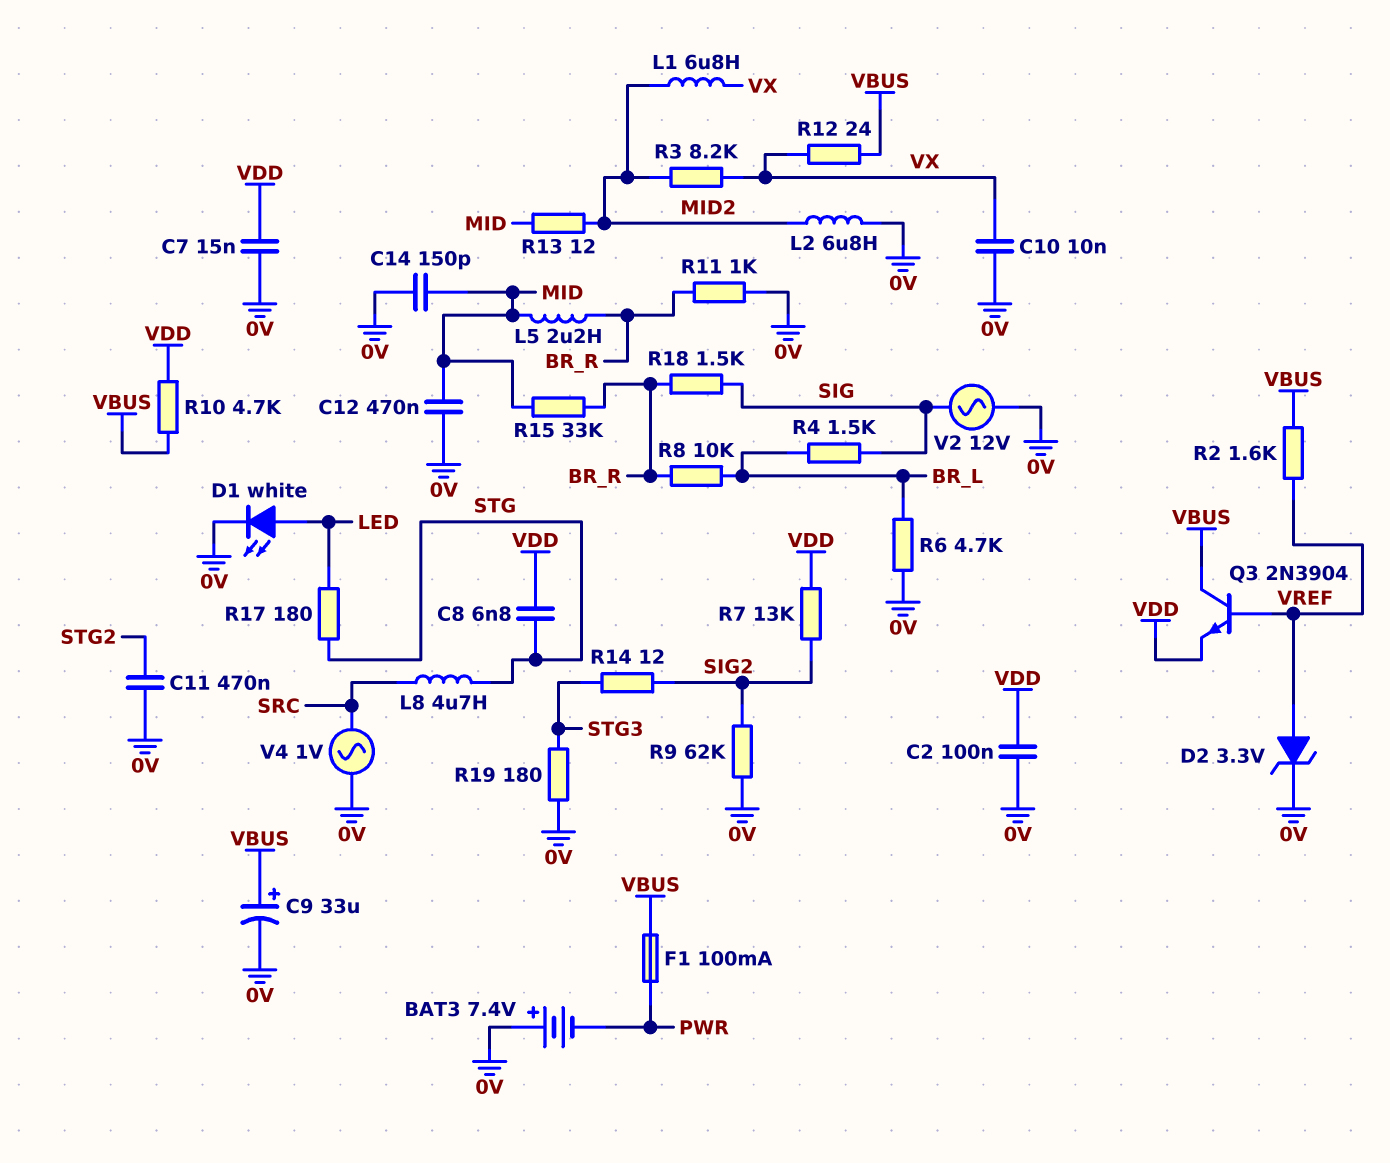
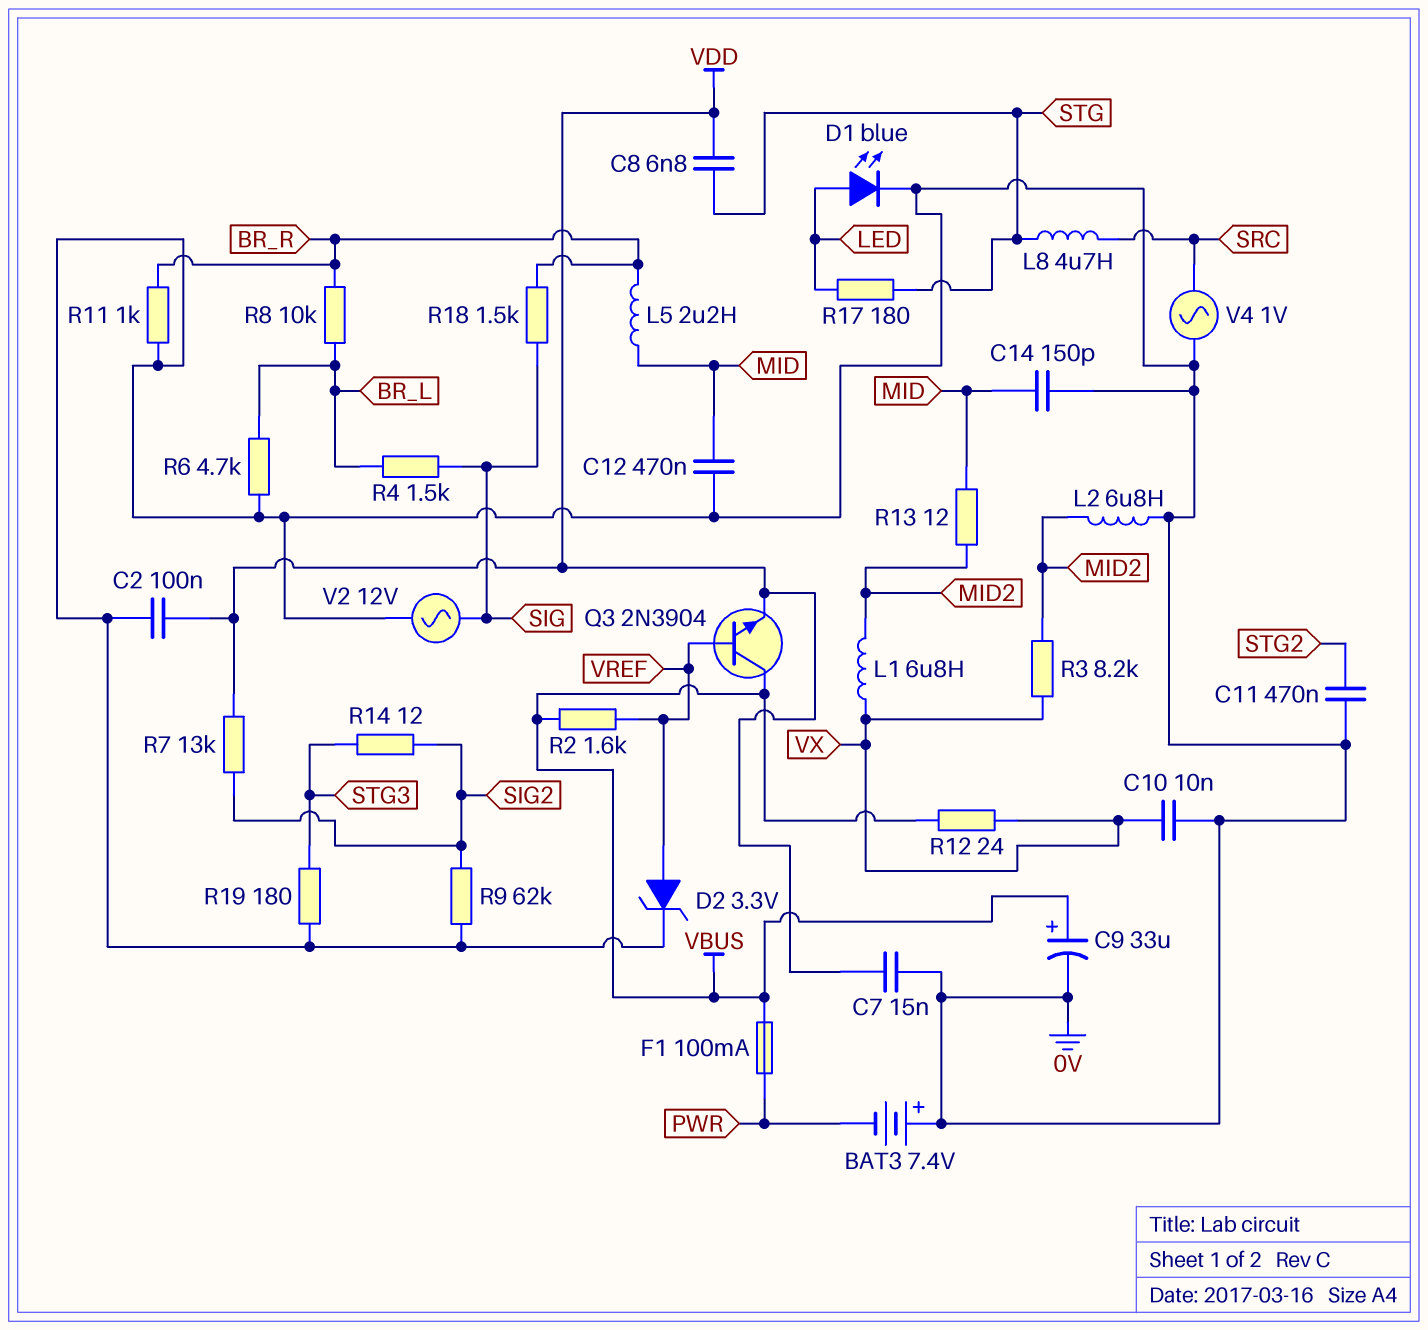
D1: LED white (A LED, K 0V) -> LED blue (A LED, K 0V)
R10: 4.7k (VBUS, VDD) -> none
R15: 33k (BR_R, MID) -> none

